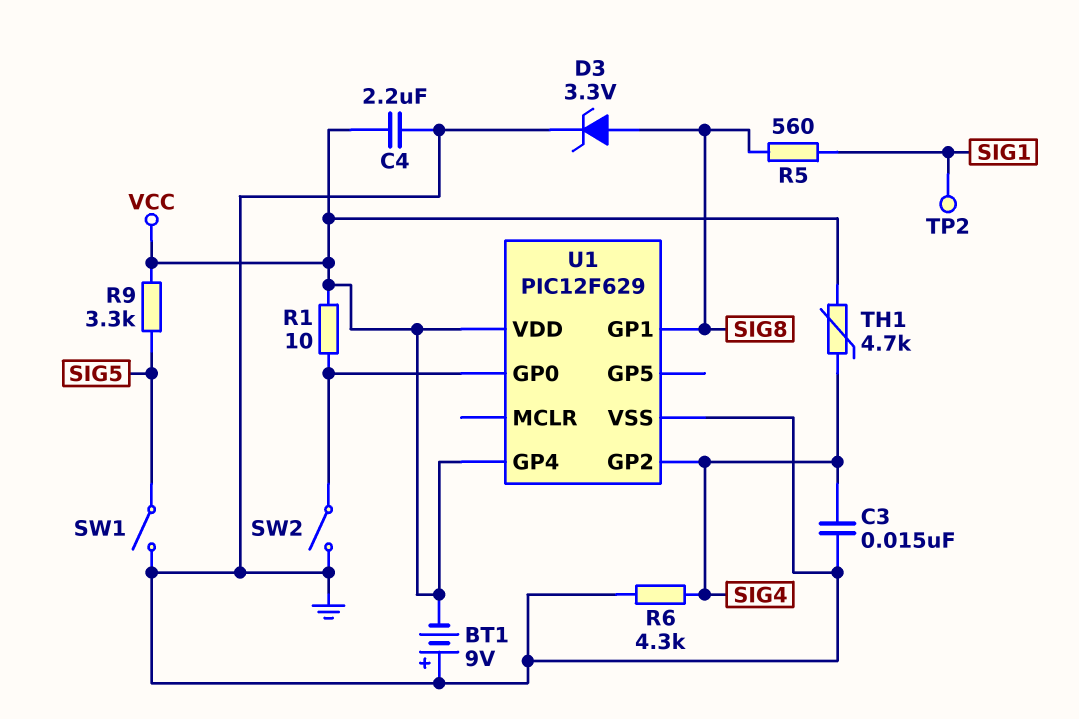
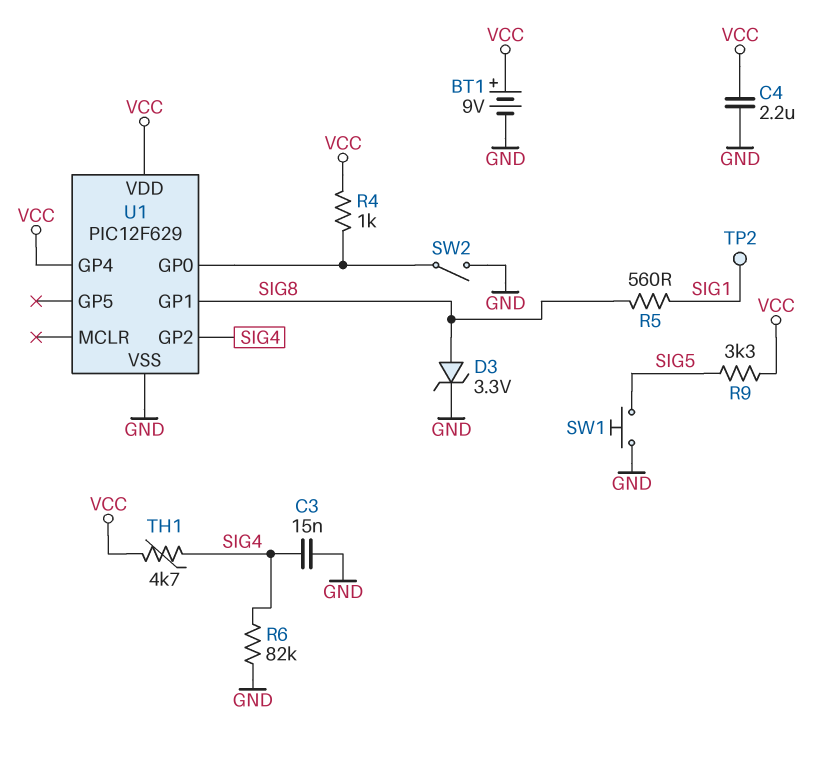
BT1: 9V (plus GND, minus VCC) -> 9V (plus VCC, minus GND)
R1: 10 (U1/GP0, VCC) -> none
R4: none -> 1k (U1/GP0, VCC)
R6: 4.3k (GND, SIG4) -> 82k (GND, SIG4)
SW1: switch (GND, SIG5) -> button (GND, SIG5)

